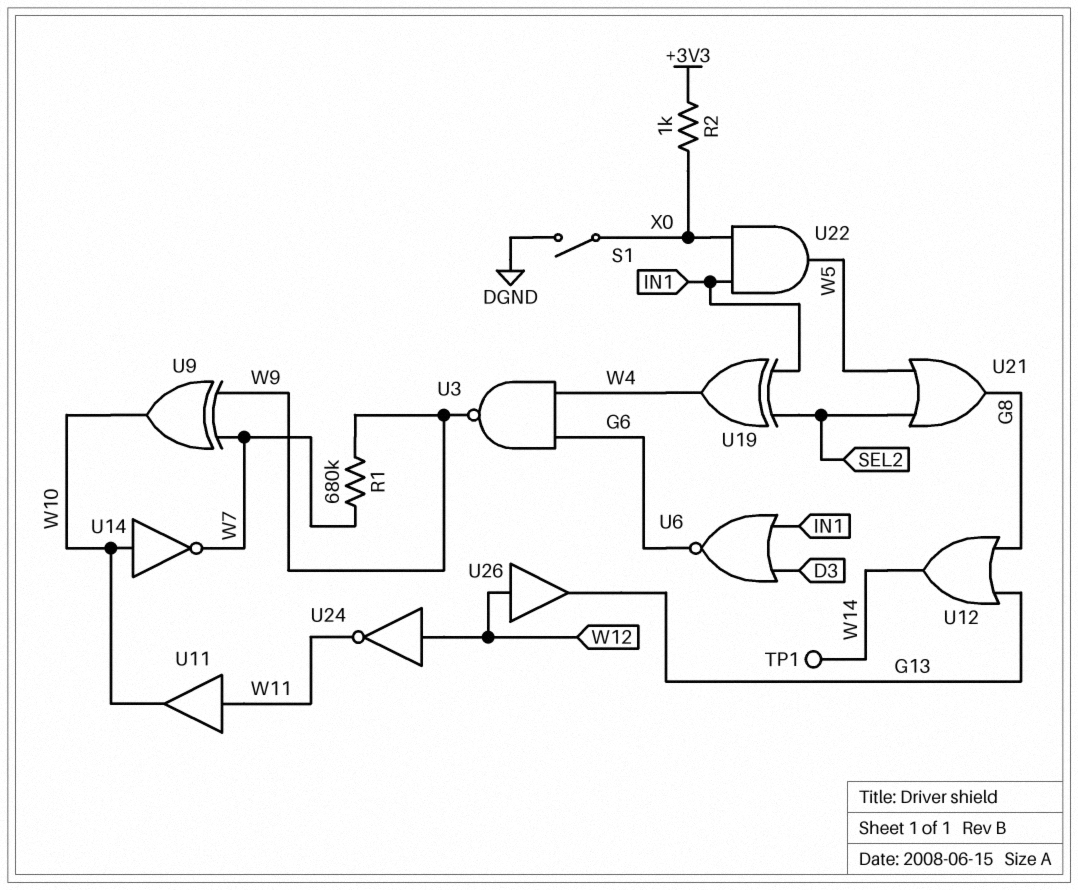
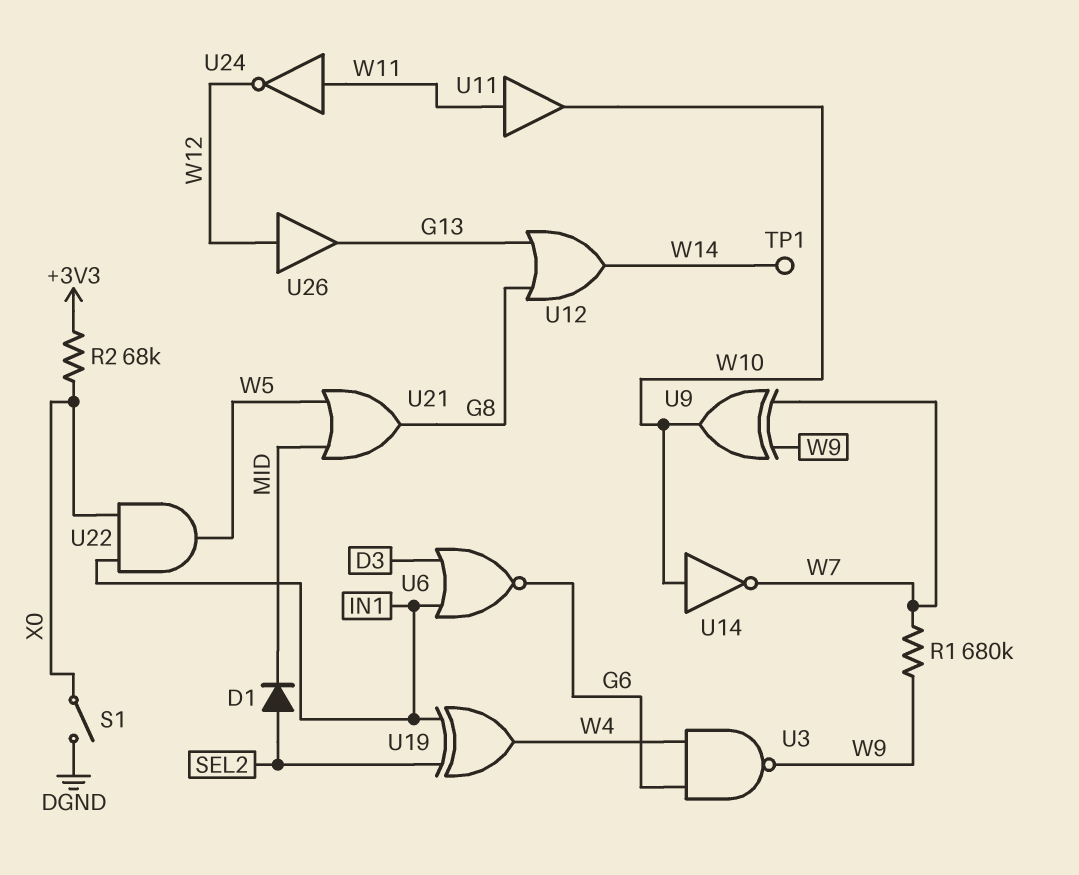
D1: none -> diode (A SEL2, K MID)
R2: 1k (+3V3, X0) -> 68k (+3V3, X0)
U21: OR (in SEL2, in W5, out G8) -> OR (in MID, in W5, out G8)
U24: NOT (in W12, out W11) -> NOT (in W11, out W12)

